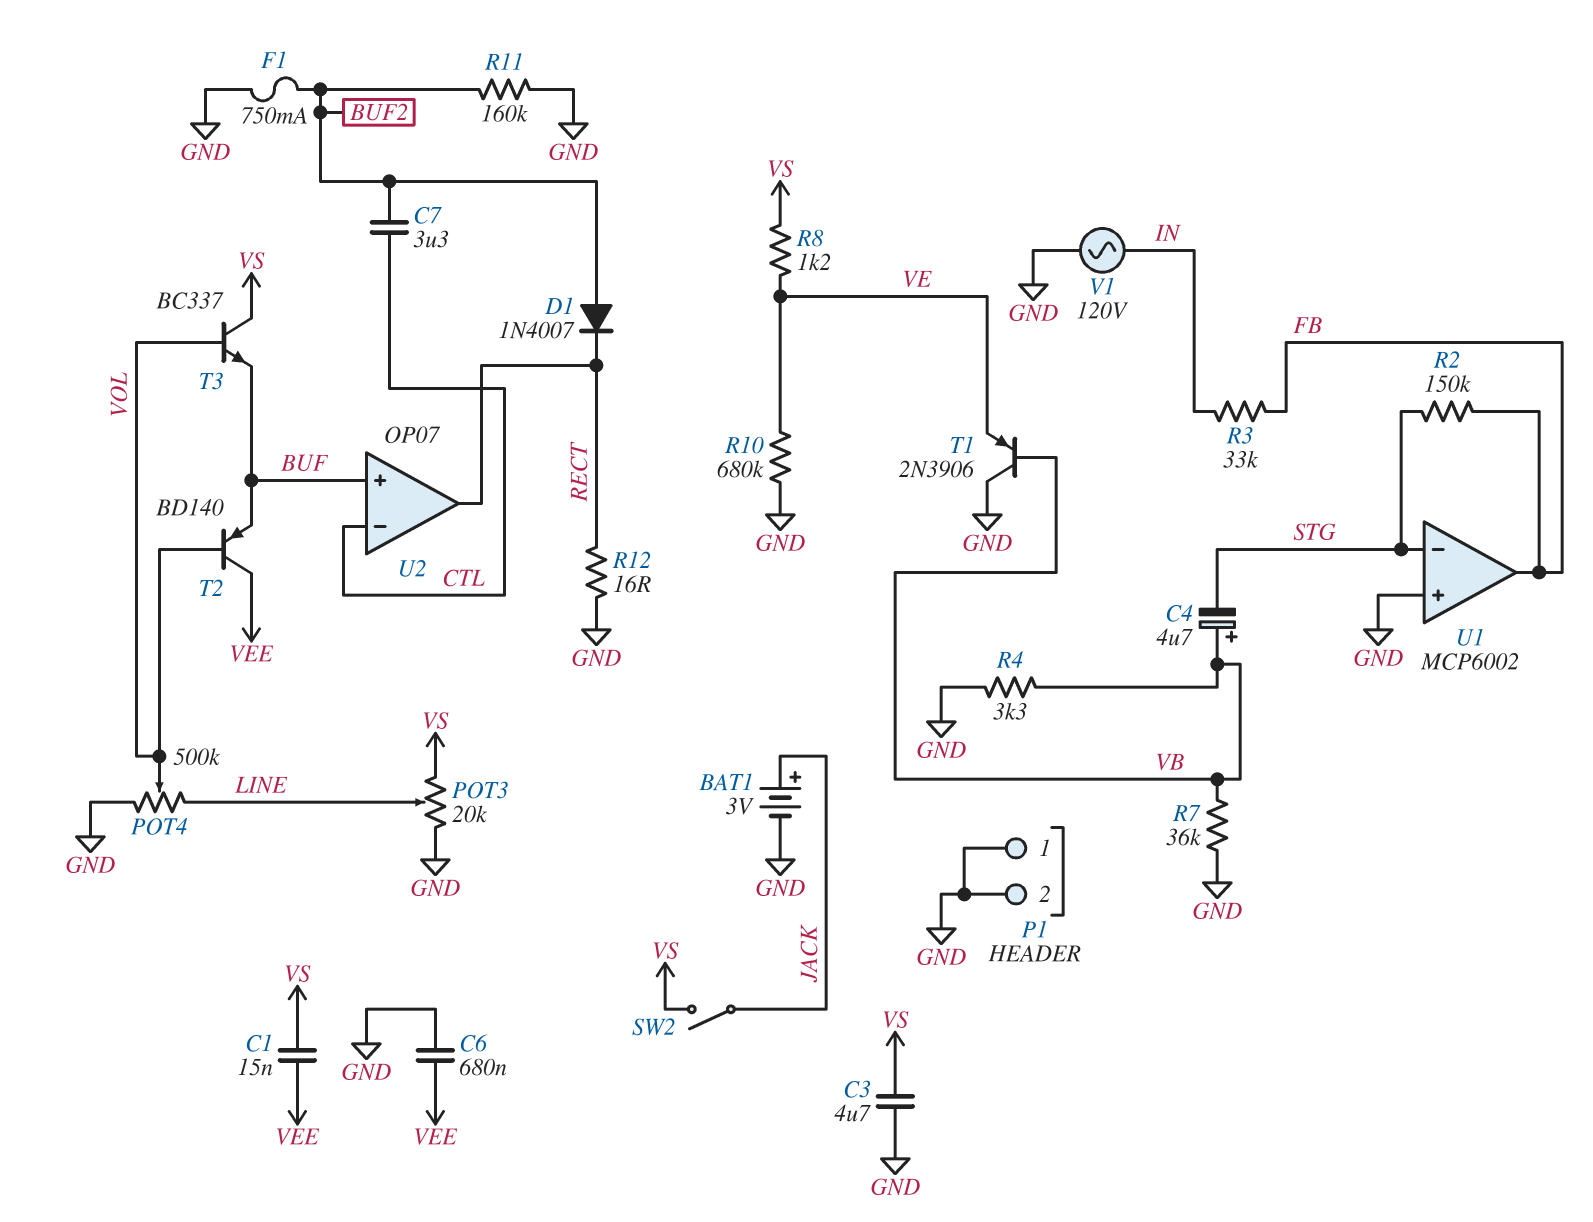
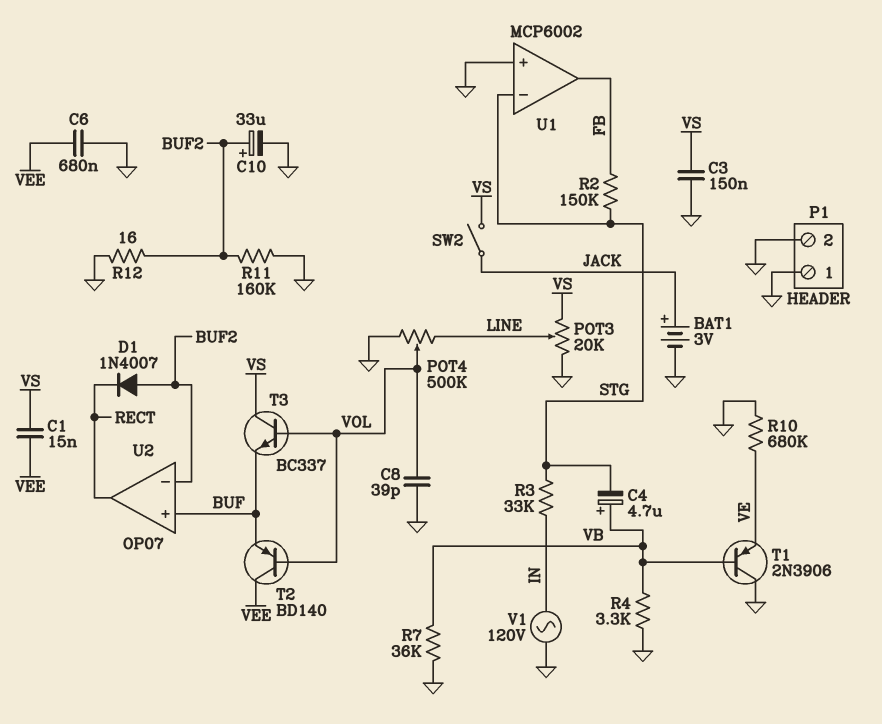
C3: 4.7uF (GND, VS) -> 150nF (GND, VS)
C7: 3.3uF (BUF2, CTL) -> none
C8: none -> 39pF (GND, VOL)
C10: none -> 33uF (plus BUF2, minus GND)
F1: 750mA (BUF2, GND) -> none
R3: 33k (FB, IN) -> 33k (IN, STG)
R8: 1.2k (VE, VS) -> none
R12: 16 (GND, RECT) -> 16 (BUF2, GND)
U2 pin in-: CTL -> BUF2

